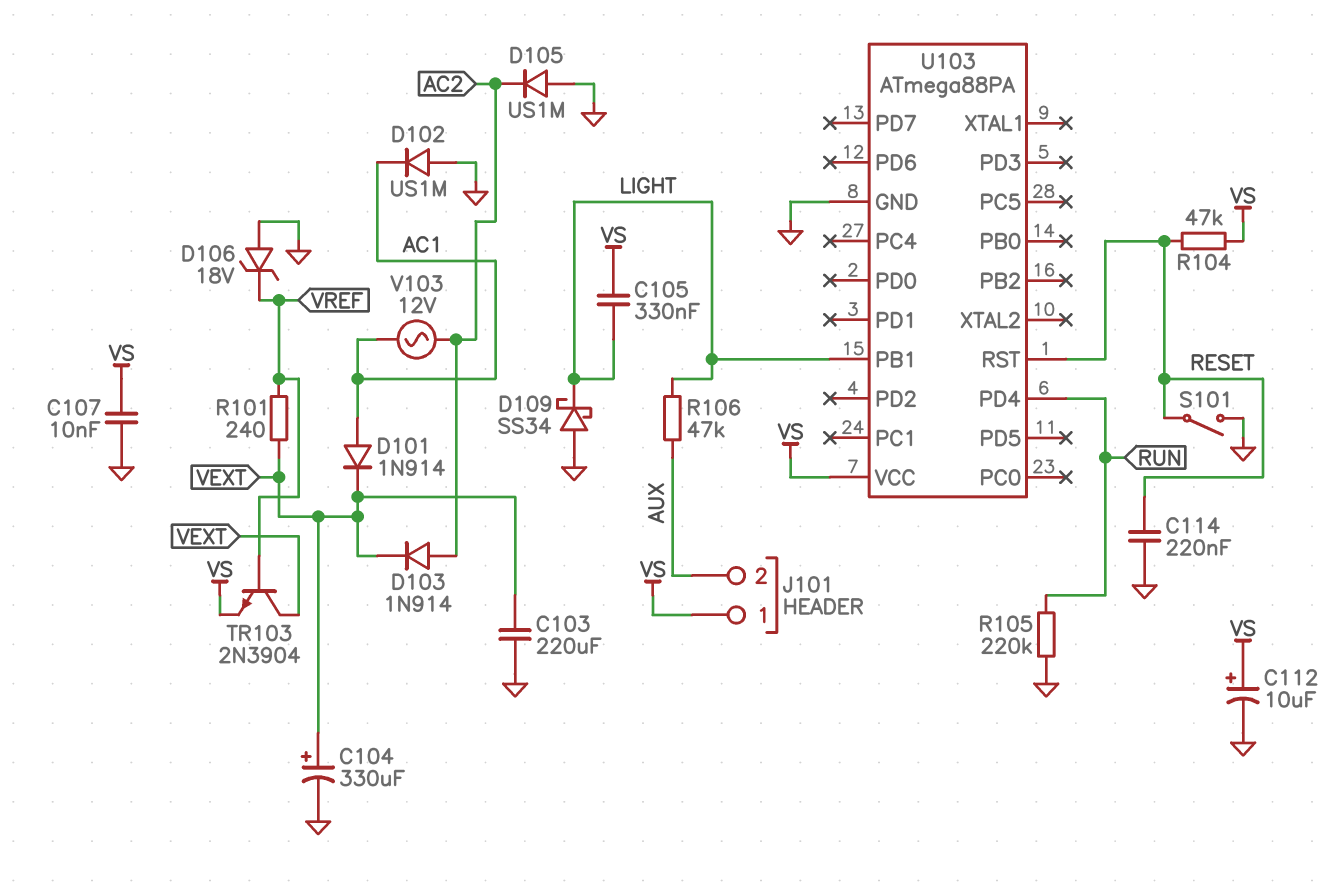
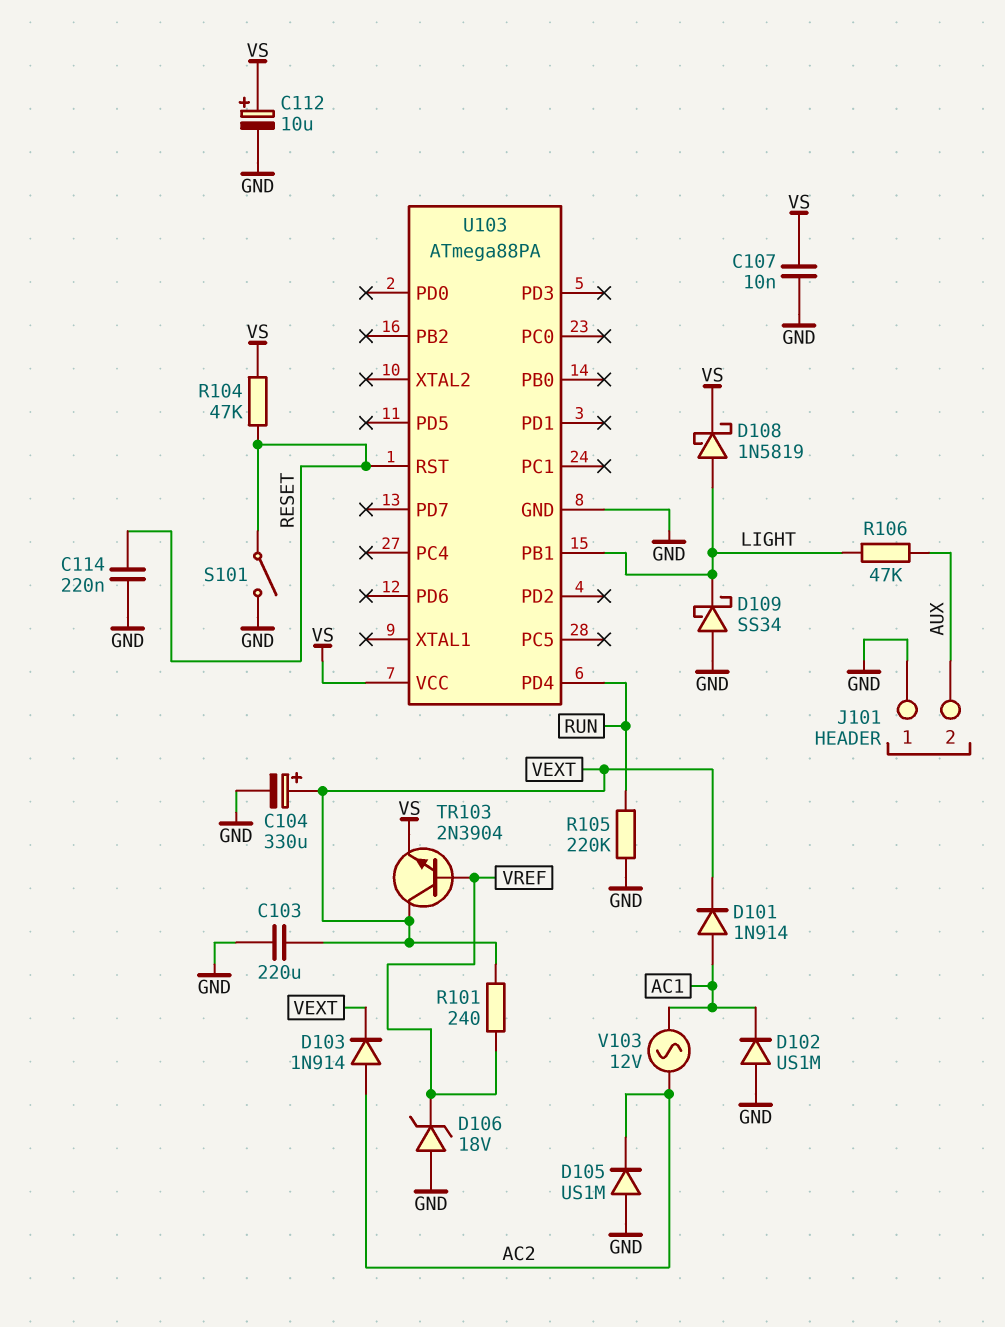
C105: 330nF (LIGHT, VS) -> none
D108: none -> schottky 1N5819 (A LIGHT, K VS)
J101 pin 1: VS -> GND

